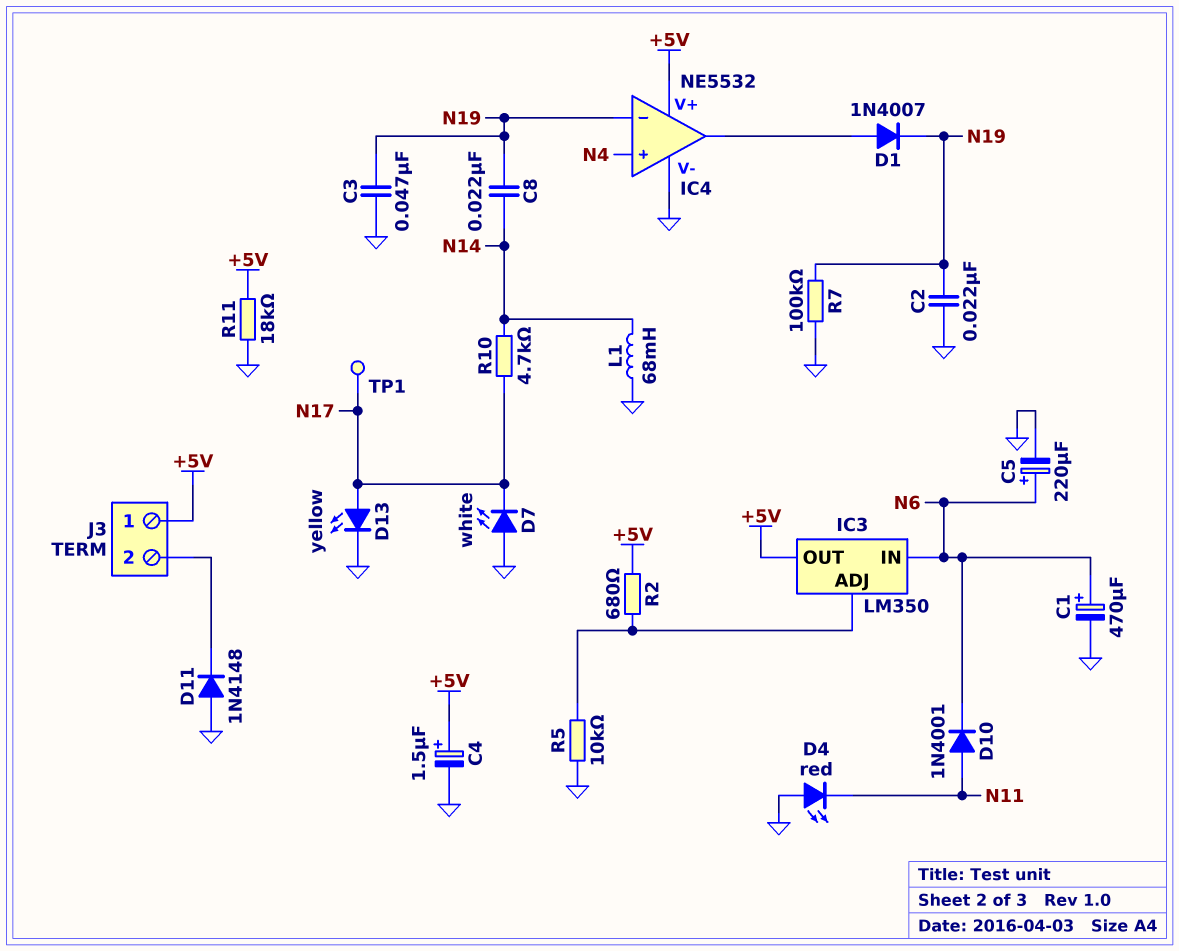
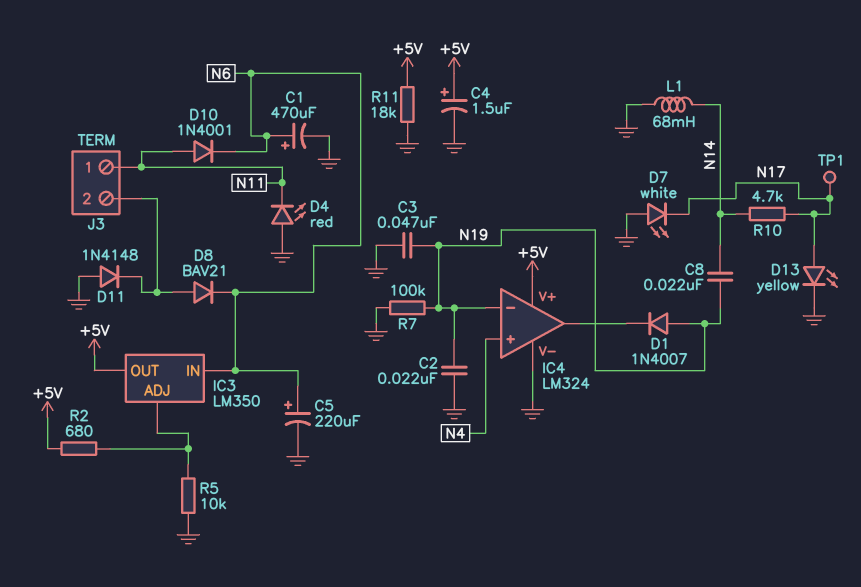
D1: diode 1N4007 (A IC4/out, K N19) -> diode 1N4007 (A N19, K IC4/out)
D8: none -> diode BAV21 (A J3/2, K N6)
IC4: NE5532 -> LM324
J3 pin 1: +5V -> N11

